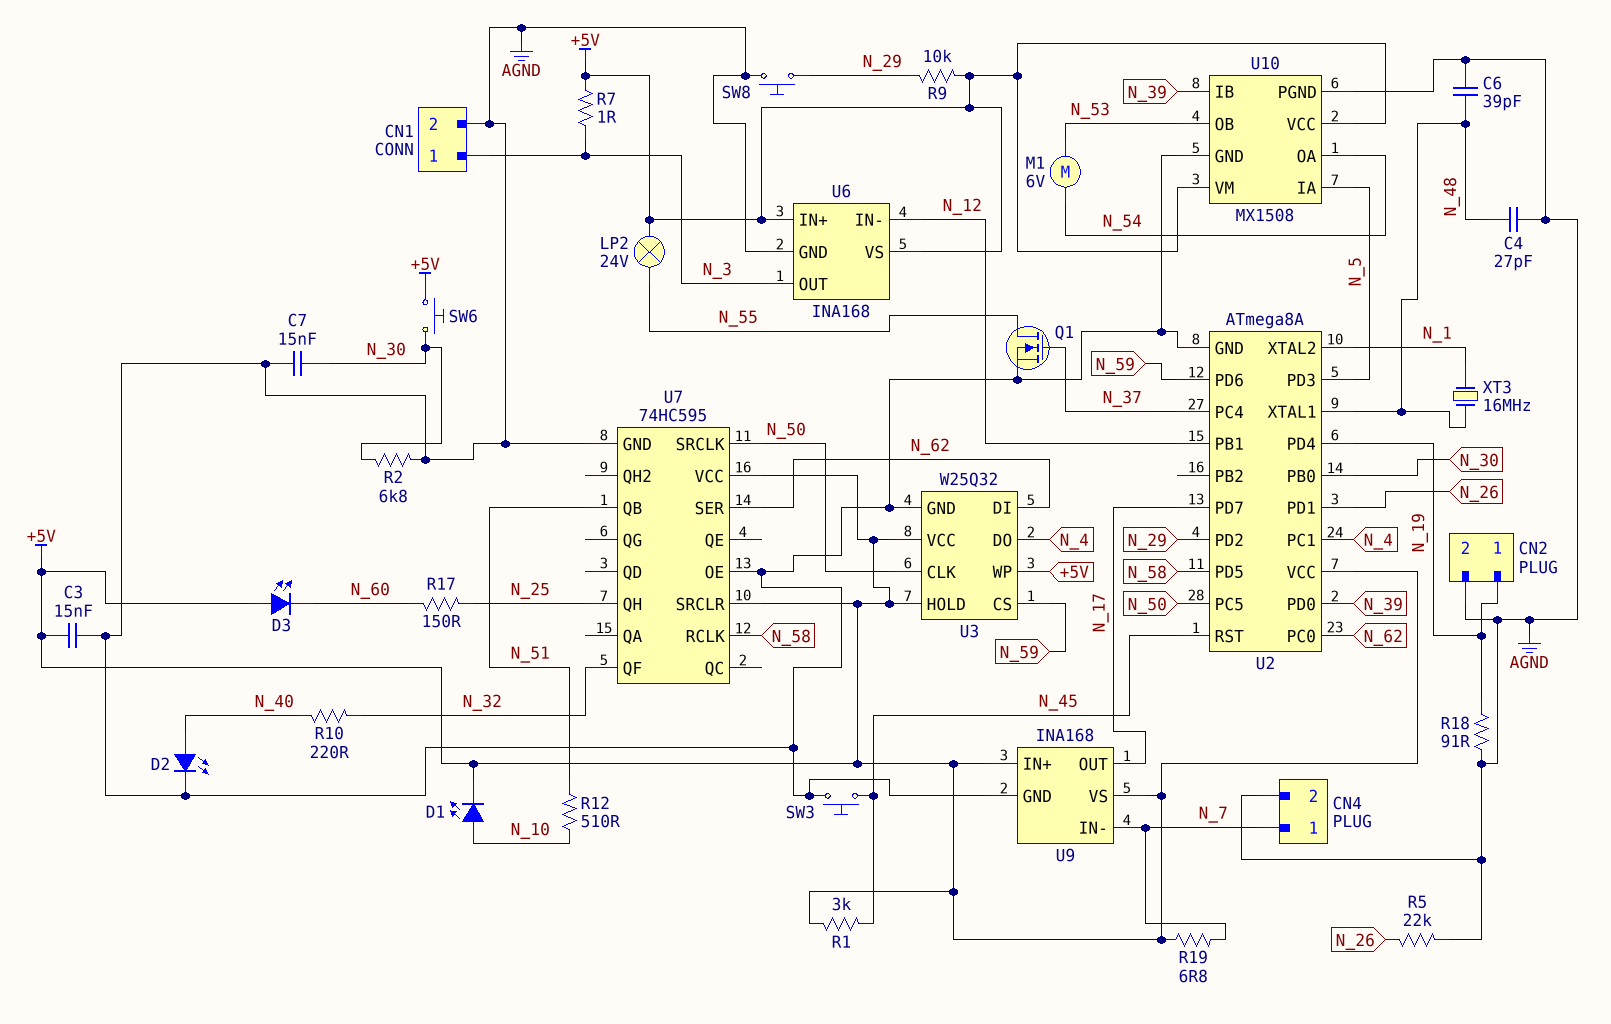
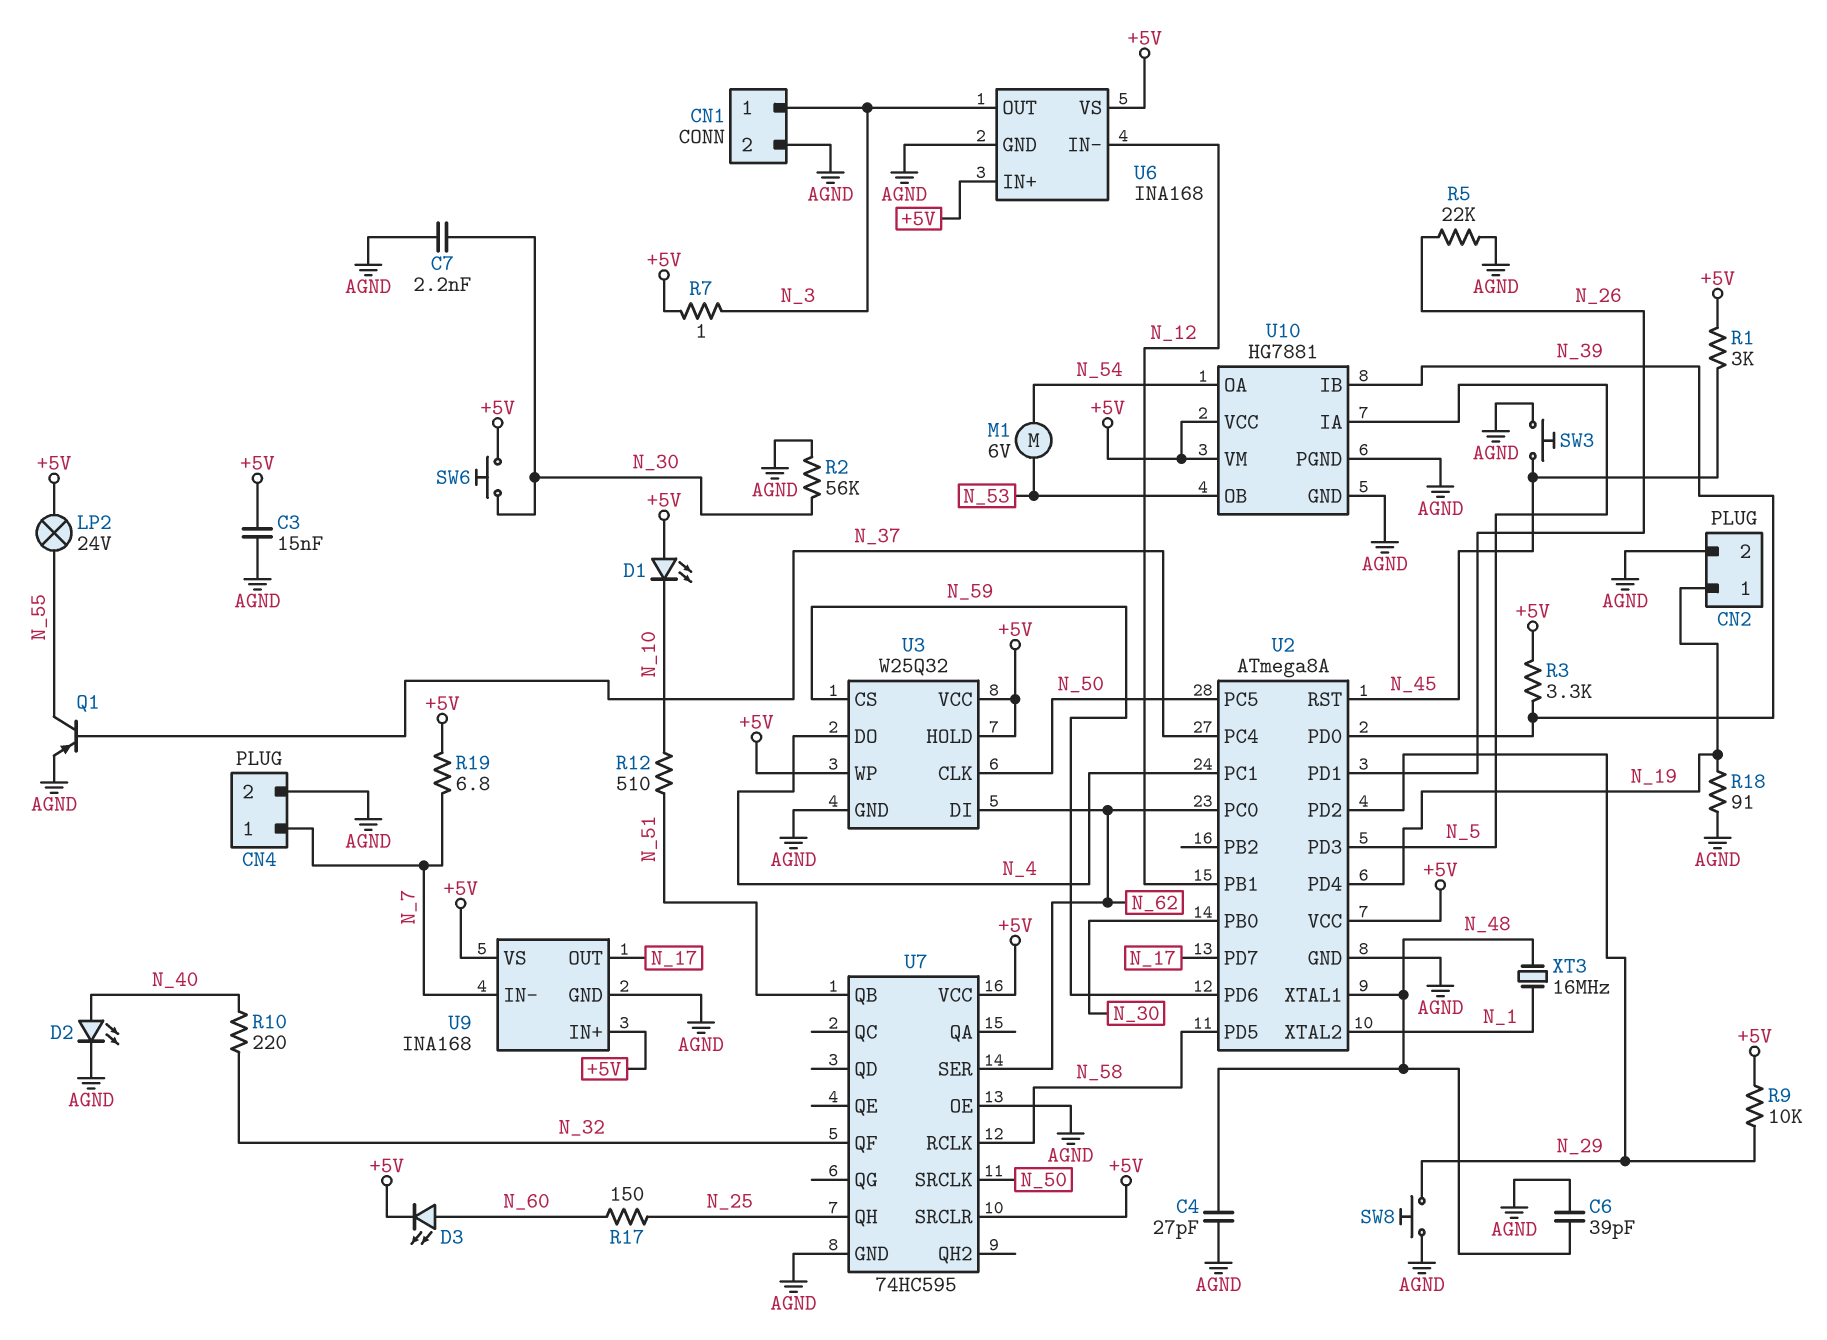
C7: 15nF (AGND, N_30) -> 2.2nF (AGND, N_30)
D1: LED (A N_10, K +5V) -> LED (A +5V, K N_10)
D3: LED (A +5V, K N_60) -> LED (A N_60, K +5V)
Q1: NMOS (G N_37, D N_55, S AGND) -> PNP (B N_37, C N_55, E AGND)
R2: 6.8k (AGND, N_30) -> 56k (AGND, N_30)
R3: none -> 3.3k (+5V, N_39)
U10: MX1508 -> HG7881

